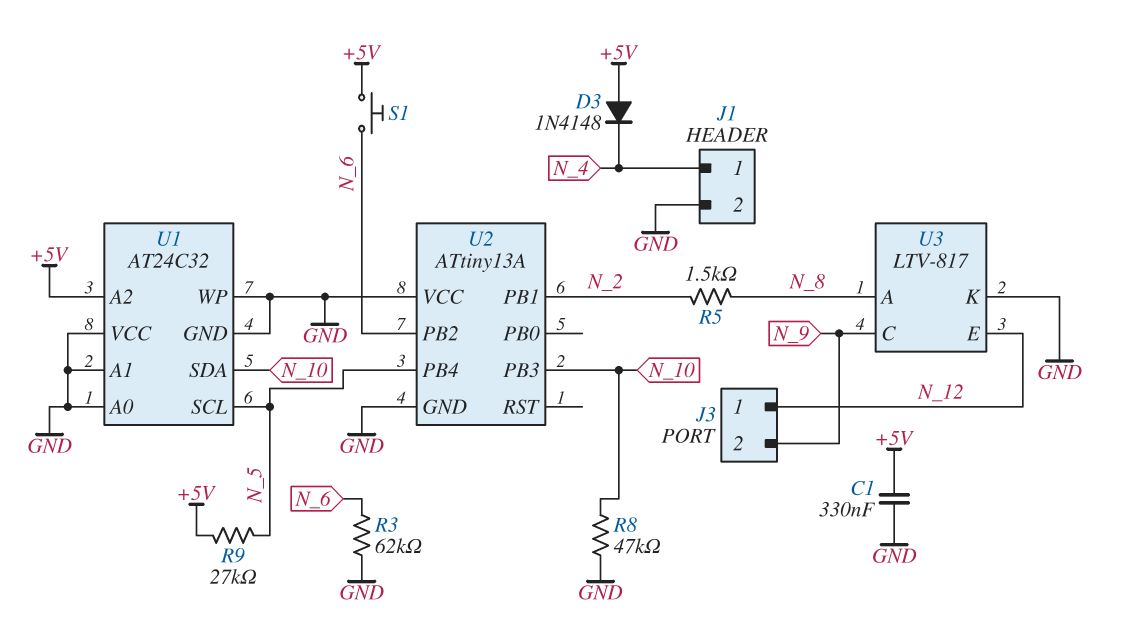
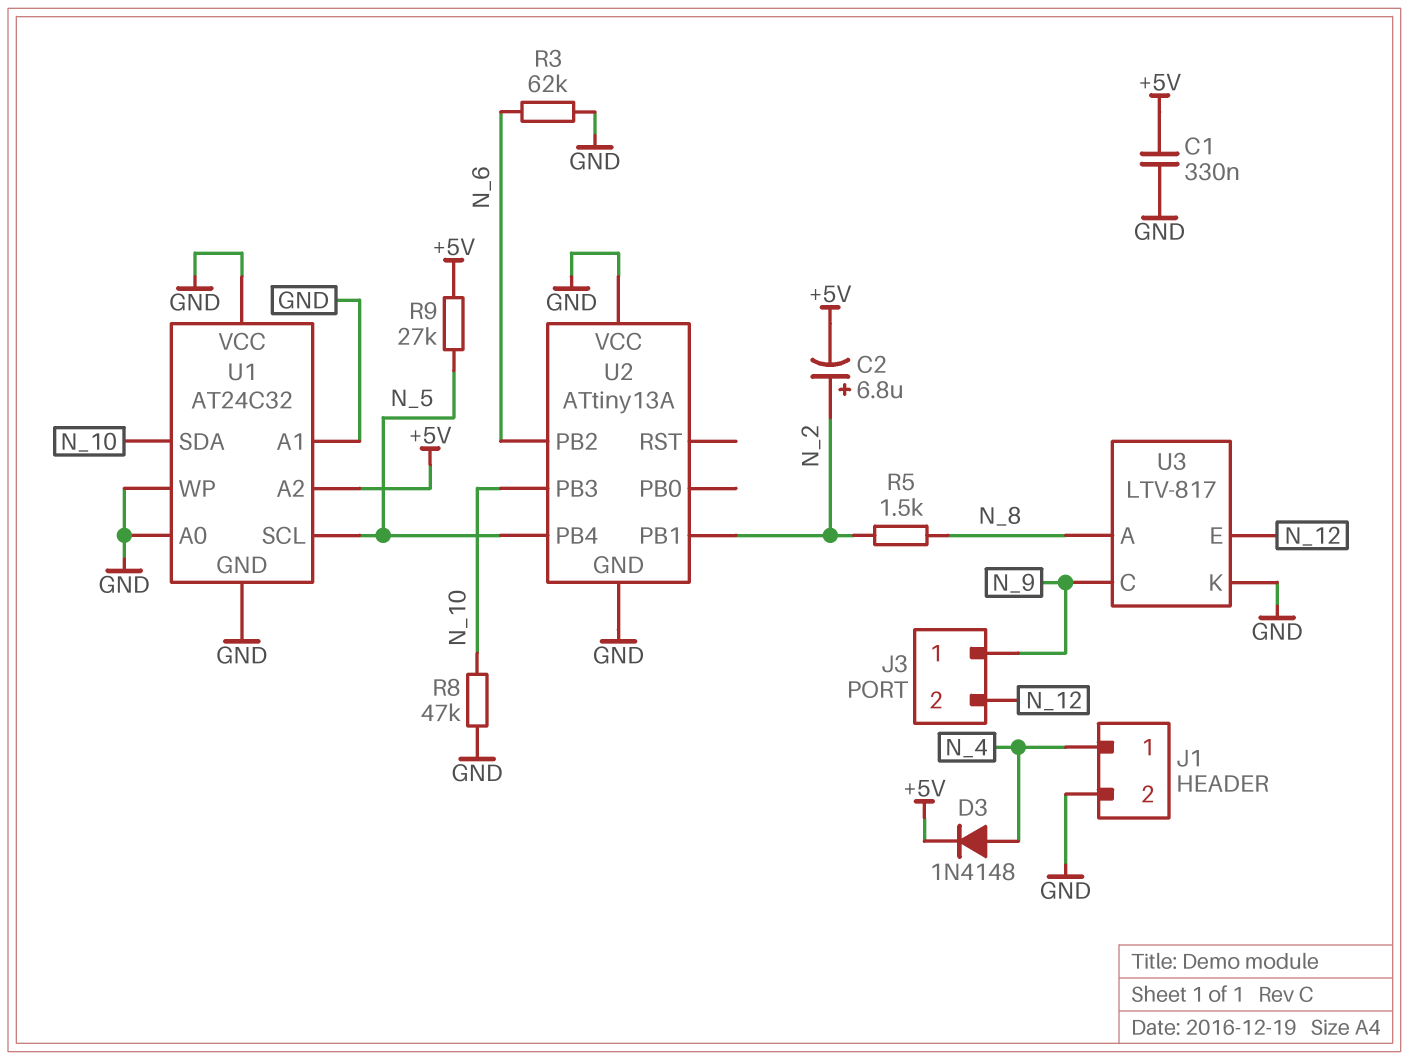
C2: none -> 6.8uF (plus N_2, minus +5V)
D3: diode 1N4148 (A +5V, K N_4) -> diode 1N4148 (A N_4, K +5V)
J3 pin 1: N_12 -> N_9
J3 pin 2: N_9 -> N_12
S1: button (+5V, N_6) -> none

